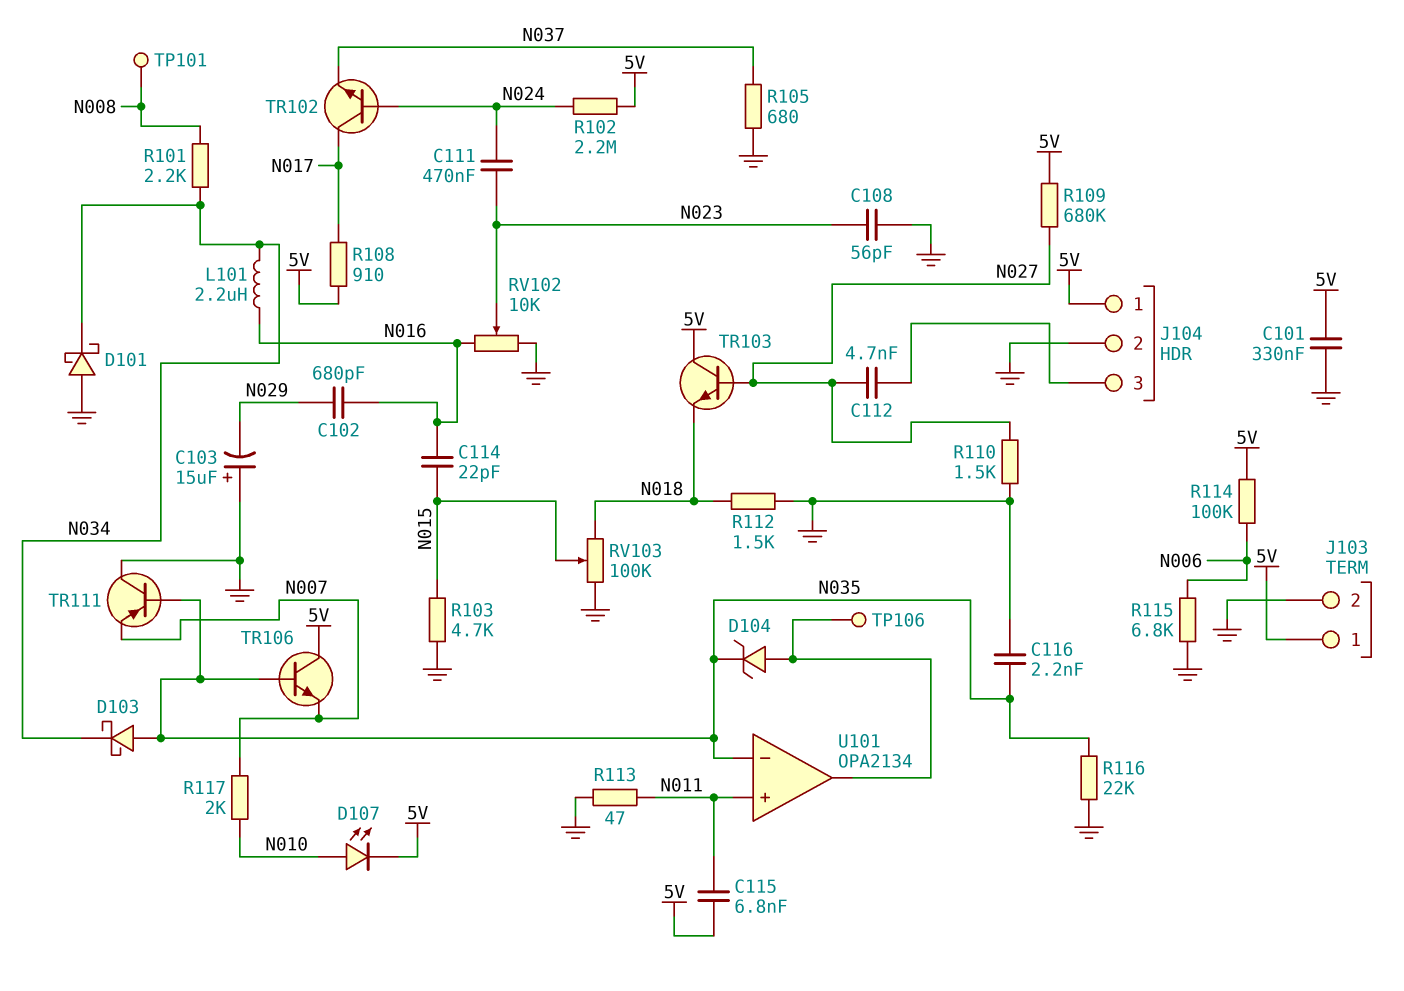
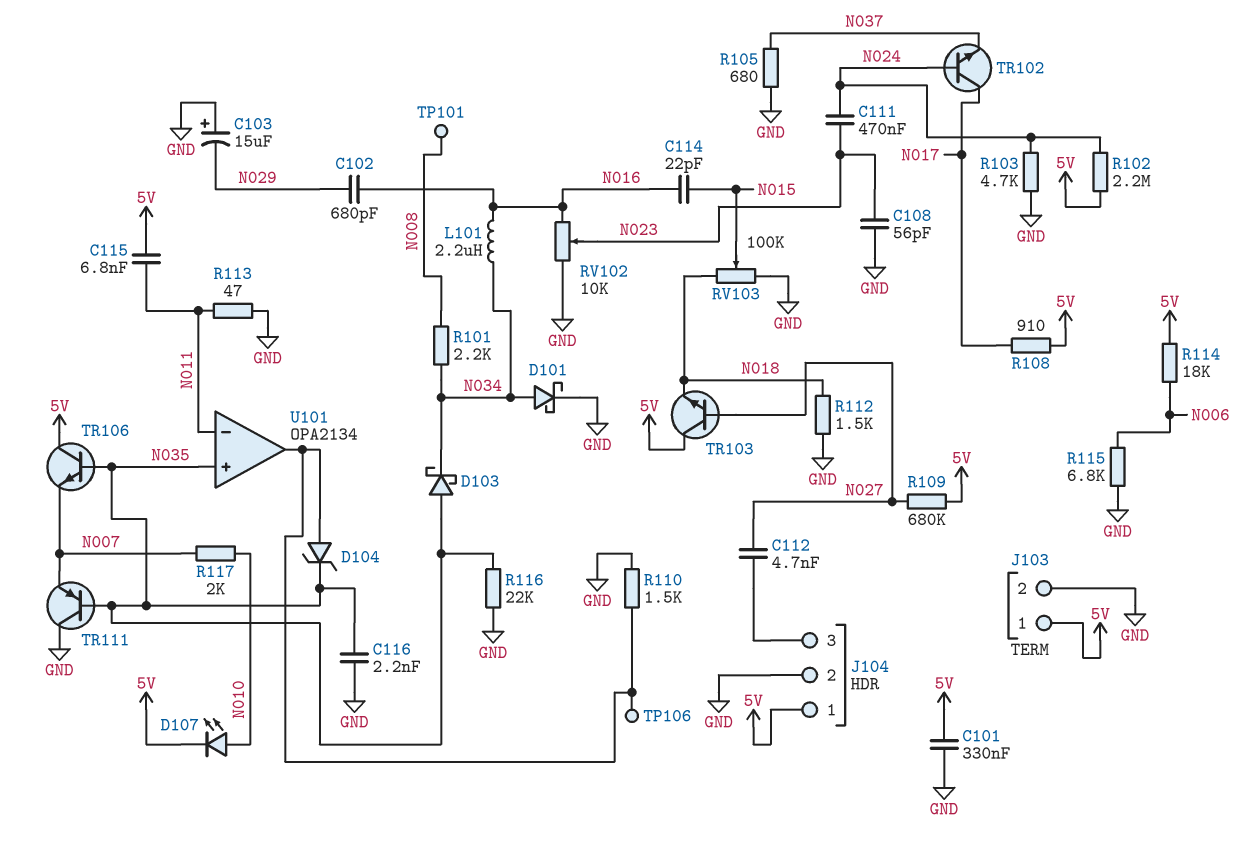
D101: schottky (A GND, K N034) -> schottky (A N034, K GND)
R103: 4.7k (GND, N015) -> 4.7k (GND, N024)
R110: 1.5k (GND, N027) -> 1.5k (GND, U101/out)
R114: 100k (5V, N006) -> 18k (5V, N006)
U101 pin in+: N011 -> N035
U101 pin in-: N035 -> N011

